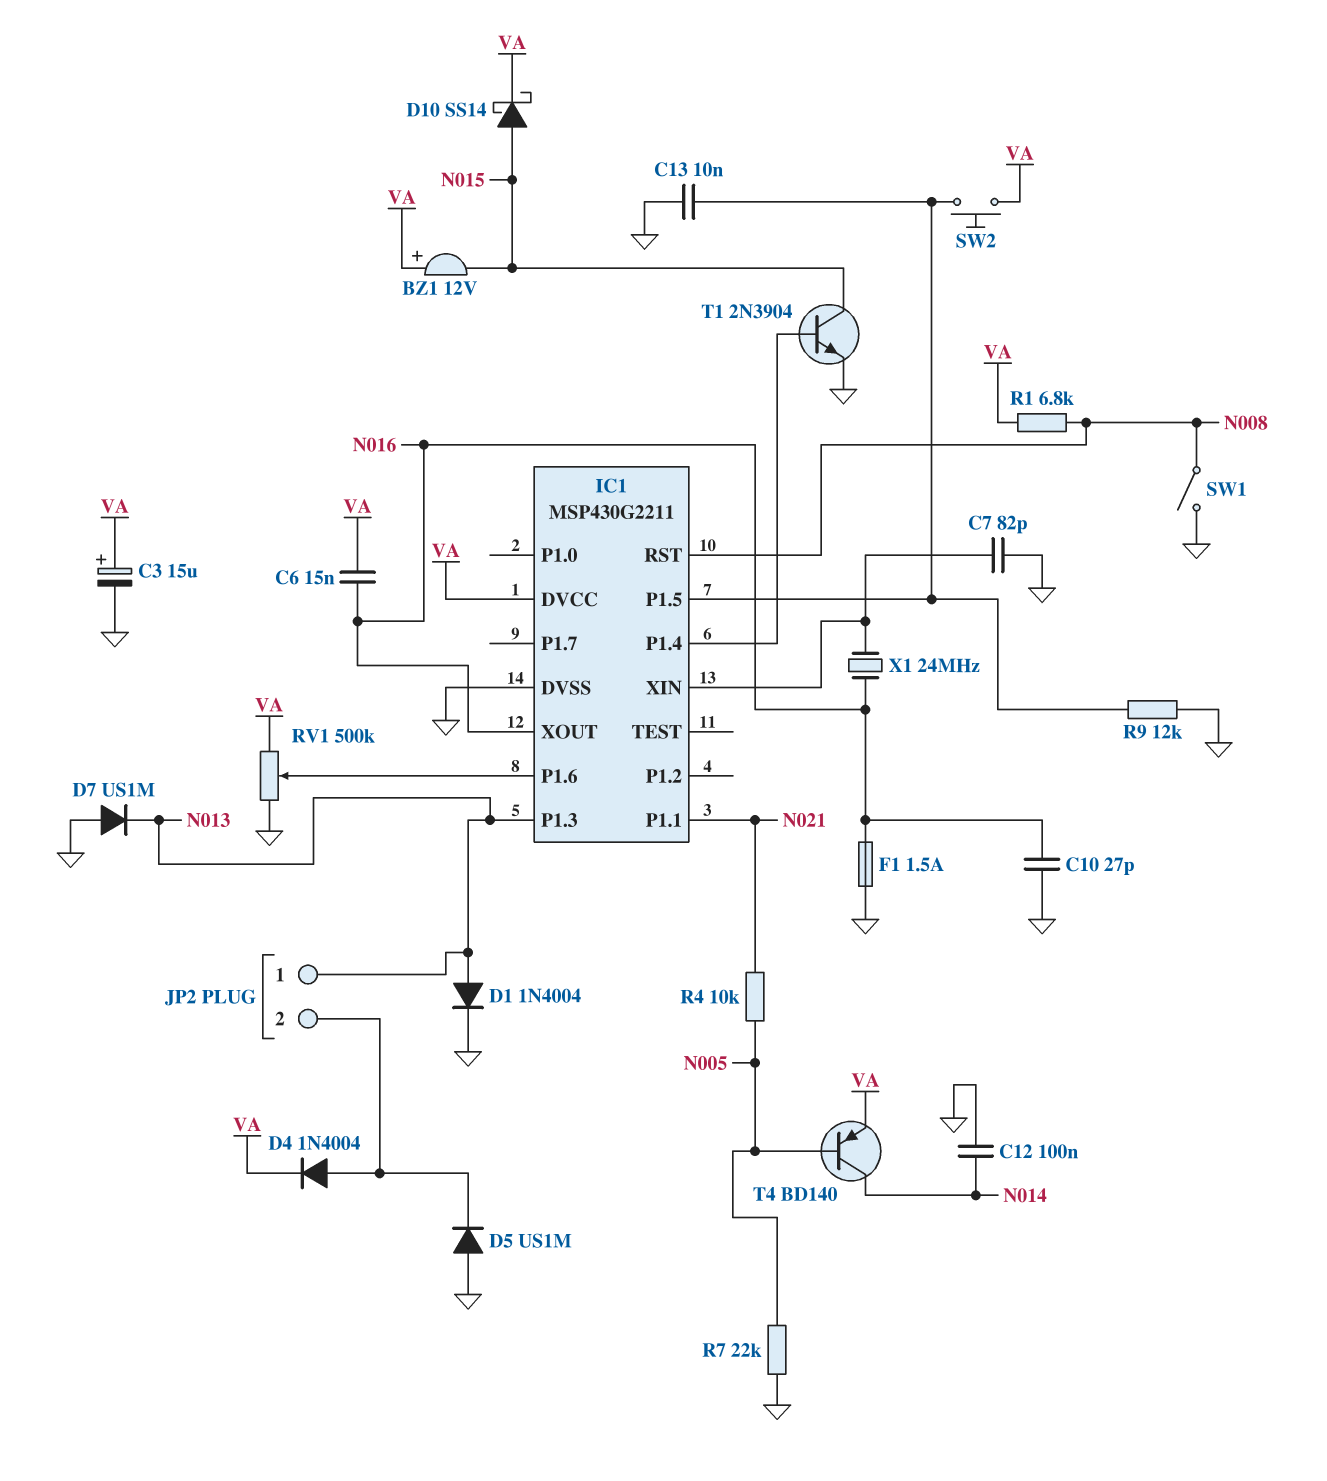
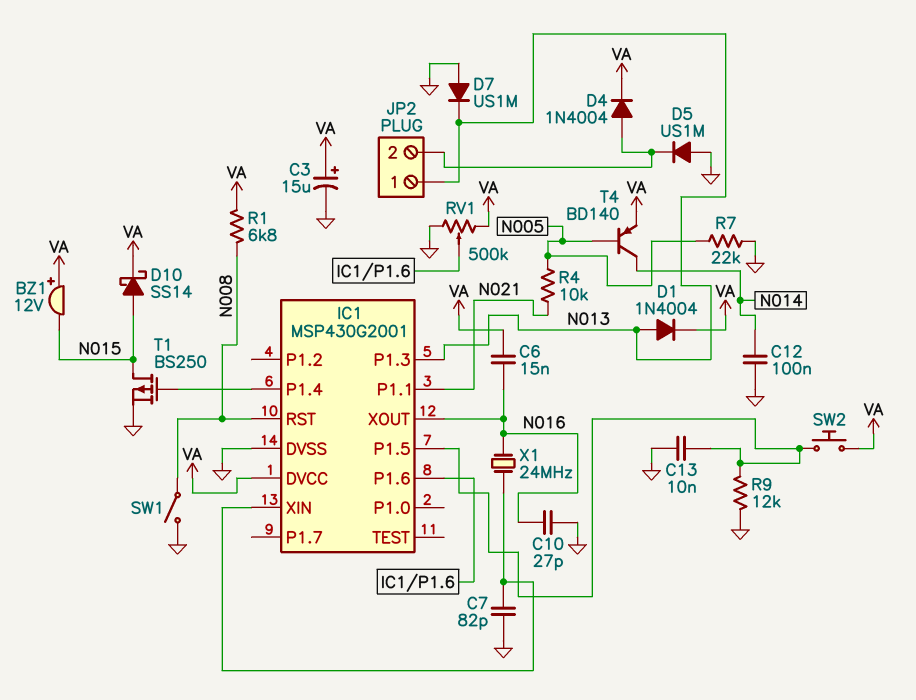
D1: diode 1N4004 (A N013, K GND) -> diode 1N4004 (A N013, K VA)
F1: 1.5A (GND, N016) -> none
IC1: MSP430G2211 -> MSP430G2001
T1: NPN 2N3904 (B IC1/P1.4, C N015, E GND) -> PMOS BS250 (G IC1/P1.4, D N015, S GND)

